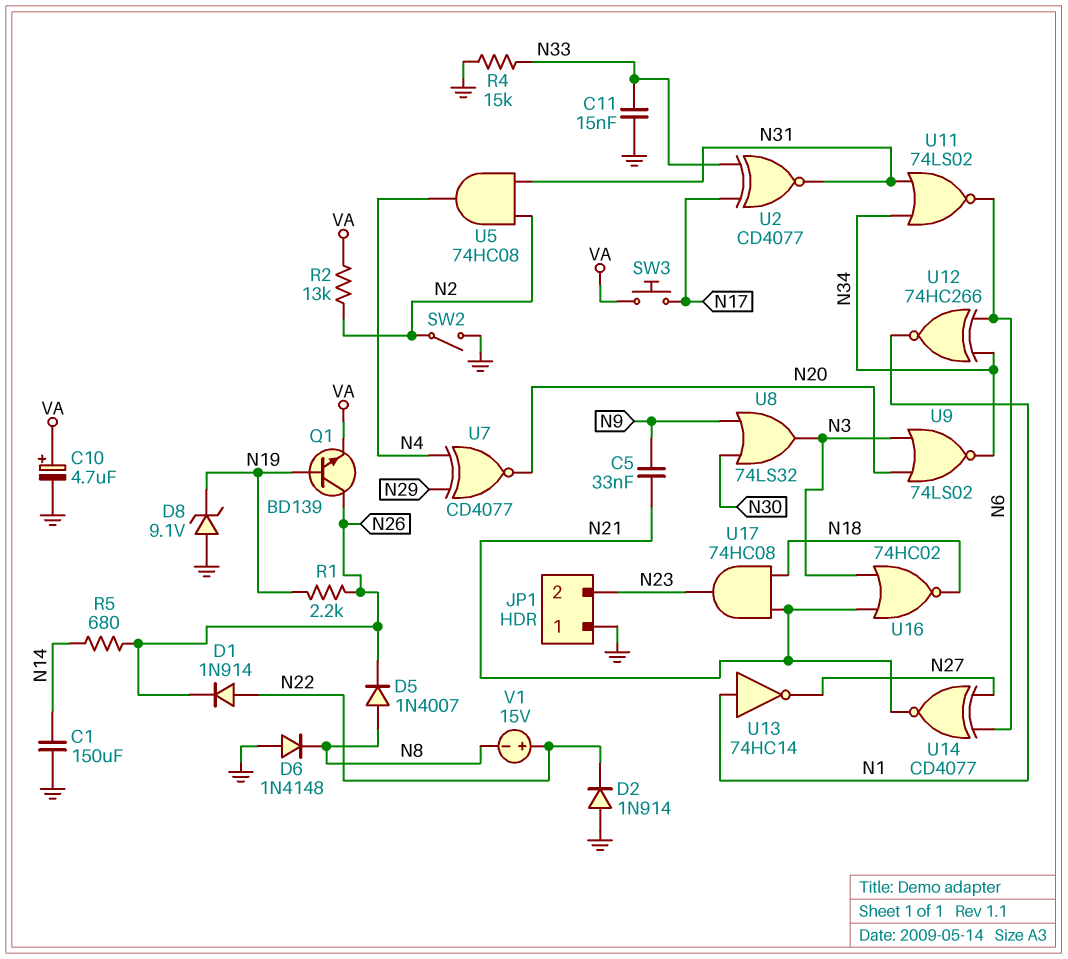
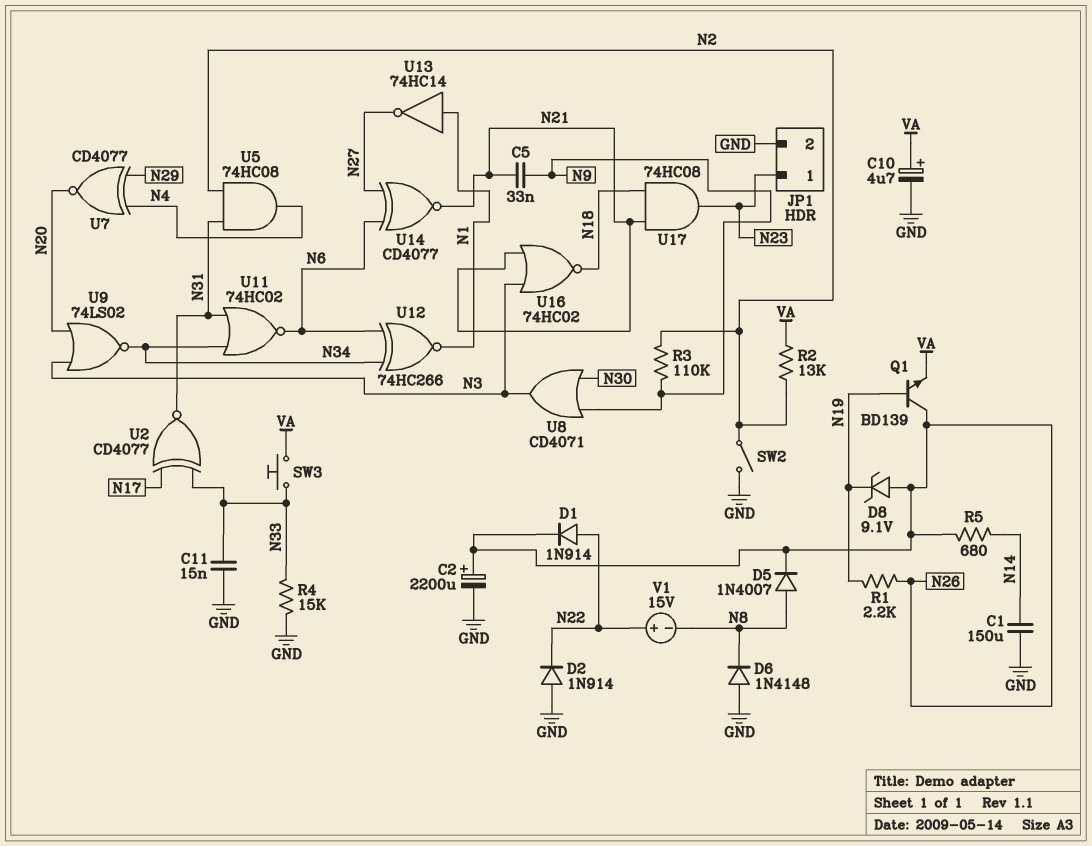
C2: none -> 2200uF (plus N26, minus GND)
D8: zener 9.1V (A GND, K N19) -> zener 9.1V (A N26, K N19)
JP1 pin 1: GND -> N23
JP1 pin 2: N23 -> GND
R3: none -> 110k (N2, N9)
SW3: button (N17, VA) -> button (N33, VA)
U8: OR 74LS32 (in N9, in N30, out N3) -> OR CD4071 (in N9, in N30, out N3)
U11: NOR 74LS02 (in N31, in N34, out N6) -> NOR 74HC02 (in N31, in N34, out N6)

